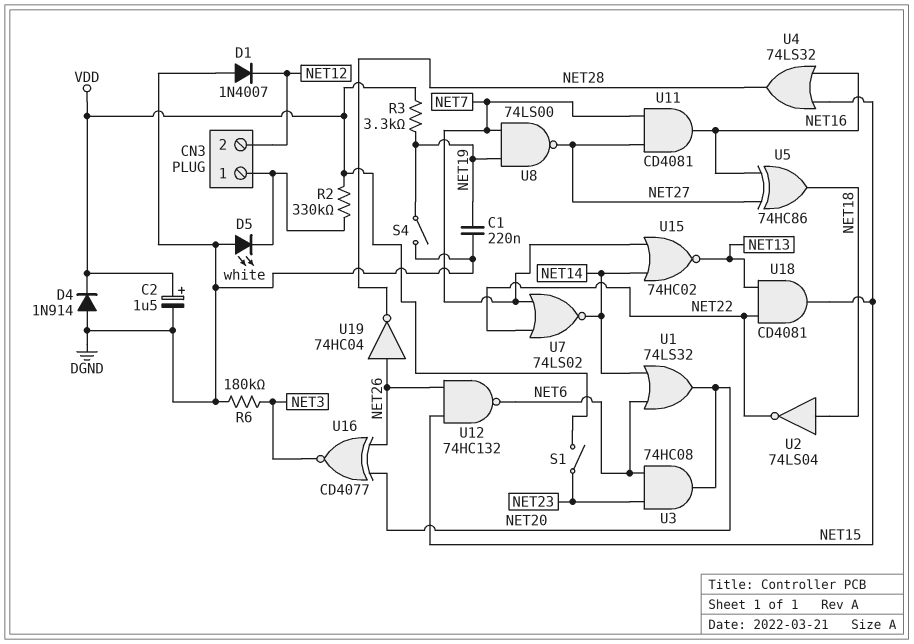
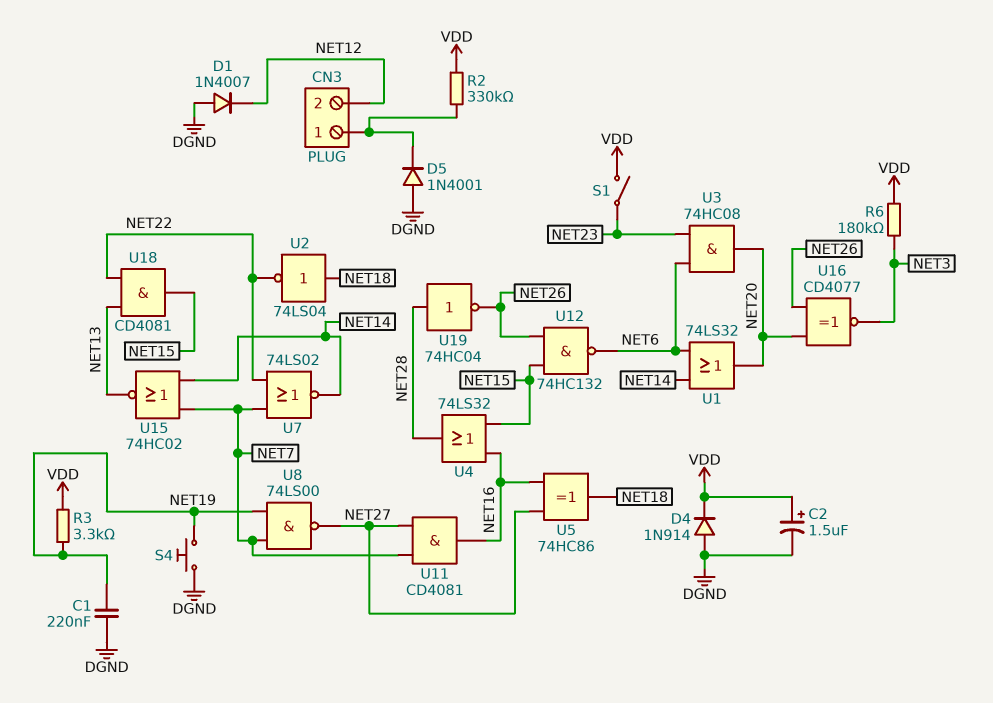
D5: LED white (A DGND, K CN3/1) -> diode 1N4001 (A DGND, K CN3/1)
R6: 180k (DGND, NET3) -> 180k (NET3, VDD)
S4: switch (DGND, NET19) -> button (DGND, NET19)
U19: NOT 74HC04 (in NET26, out NET28) -> NOT 74HC04 (in NET28, out NET26)

